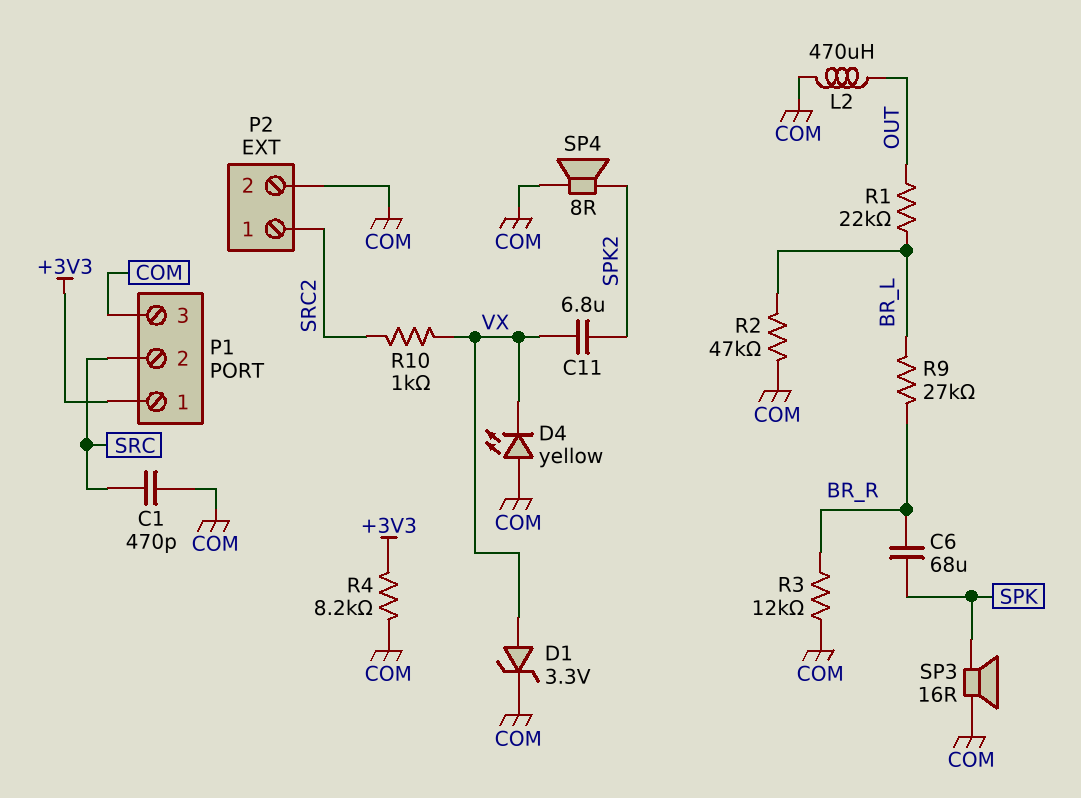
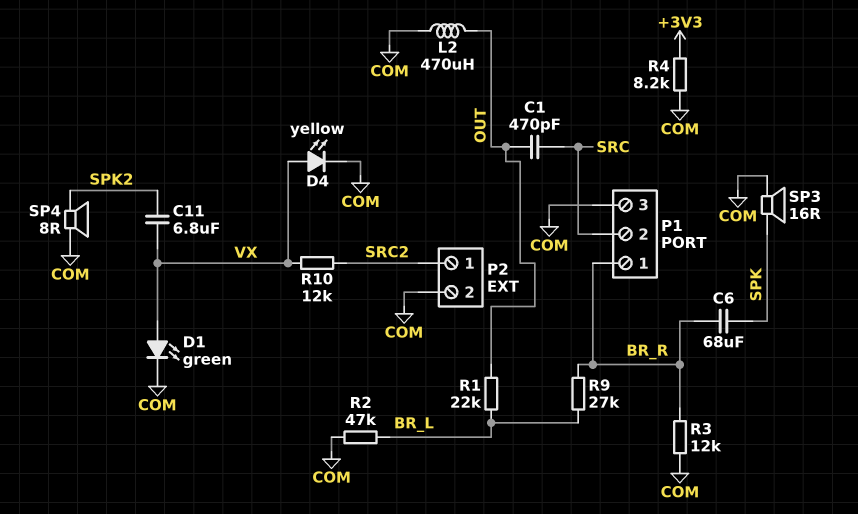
C1: 470pF (COM, SRC) -> 470pF (OUT, SRC)
D1: zener 3.3V (A VX, K COM) -> LED green (A VX, K COM)
D4: LED yellow (A COM, K VX) -> LED yellow (A VX, K COM)
P1 pin 1: +3V3 -> BR_R
R10: 1k (SRC2, VX) -> 12k (SRC2, VX)

